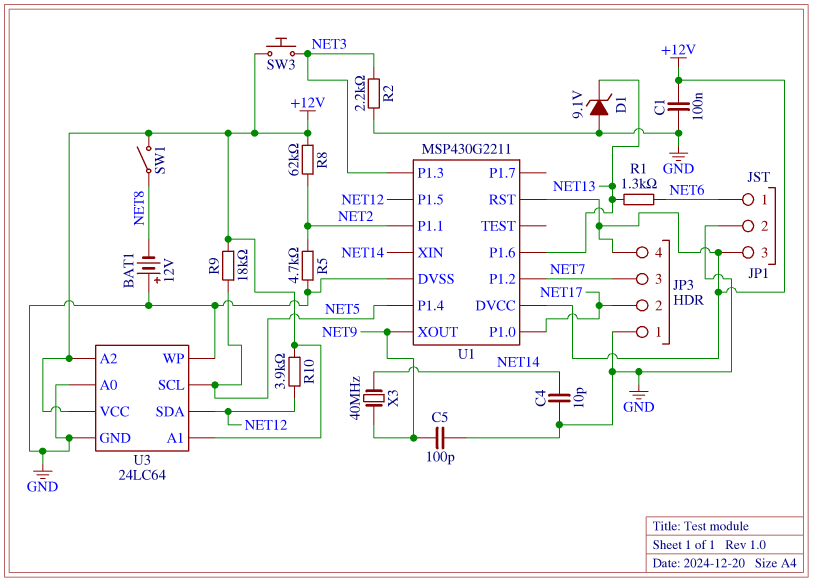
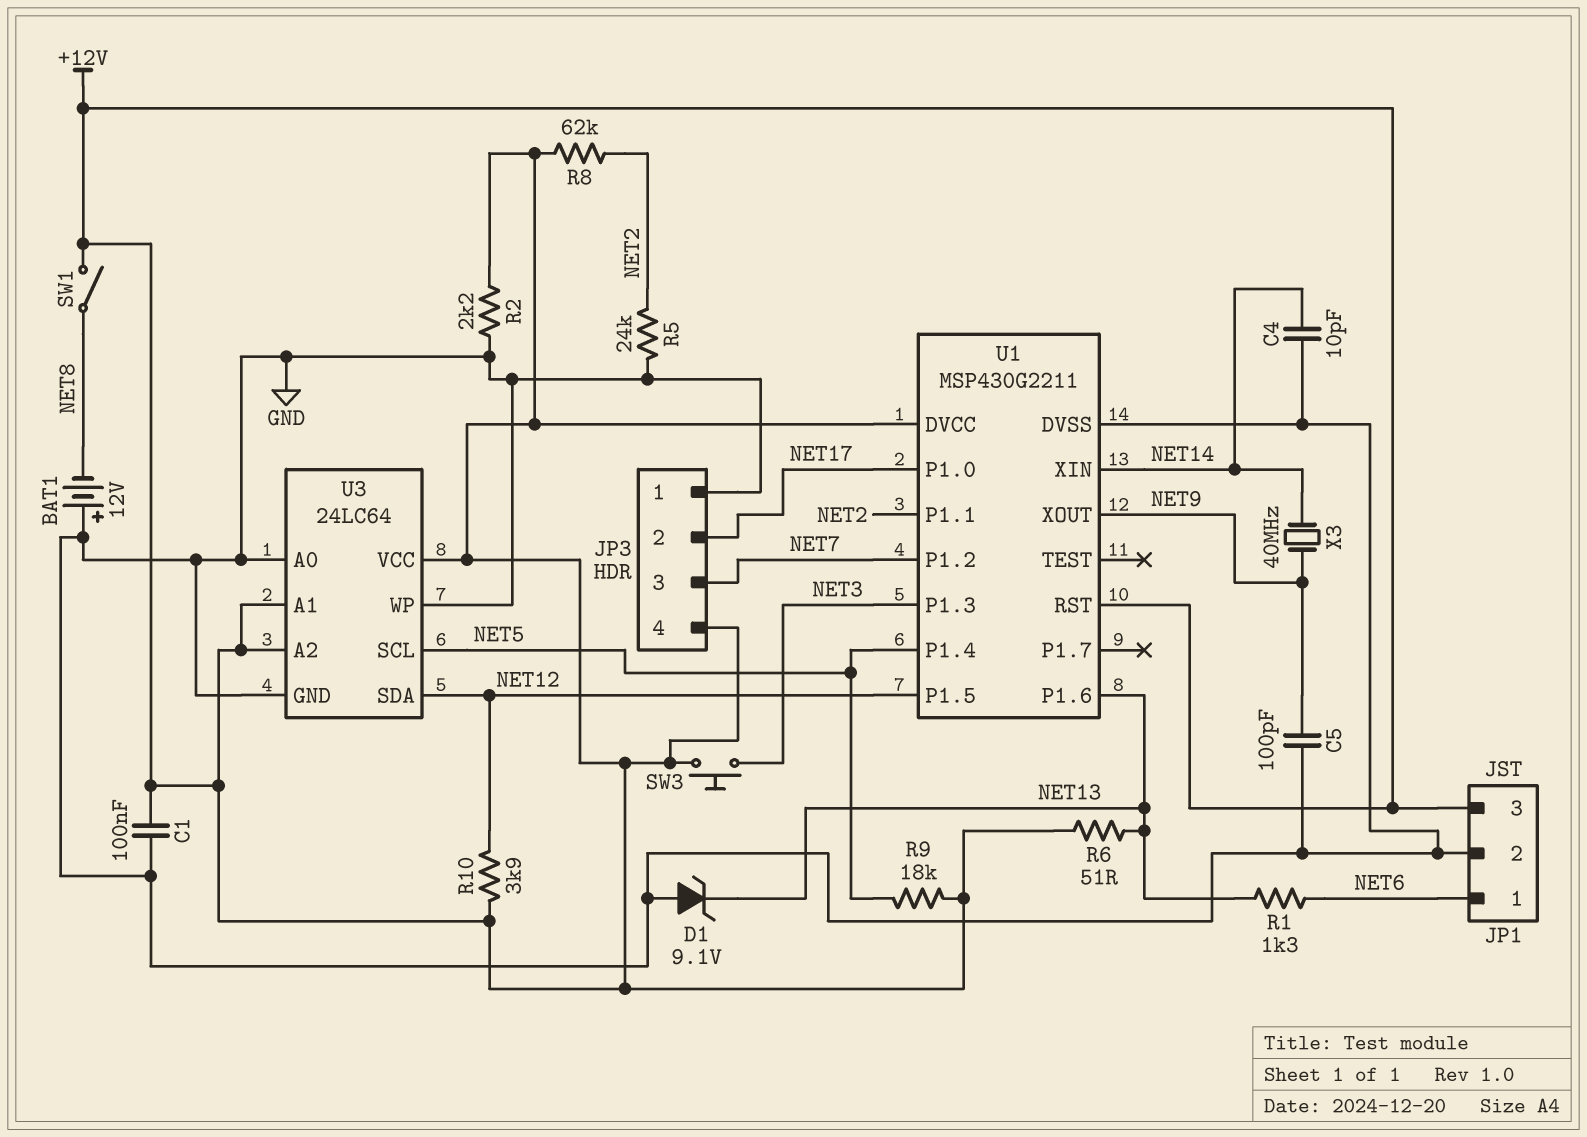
R2: 2.2k (GND, NET3) -> 2.2k (+12V, GND)
R5: 4.7k (GND, NET2) -> 24k (GND, NET2)
R6: none -> 51 (+12V, NET13)

